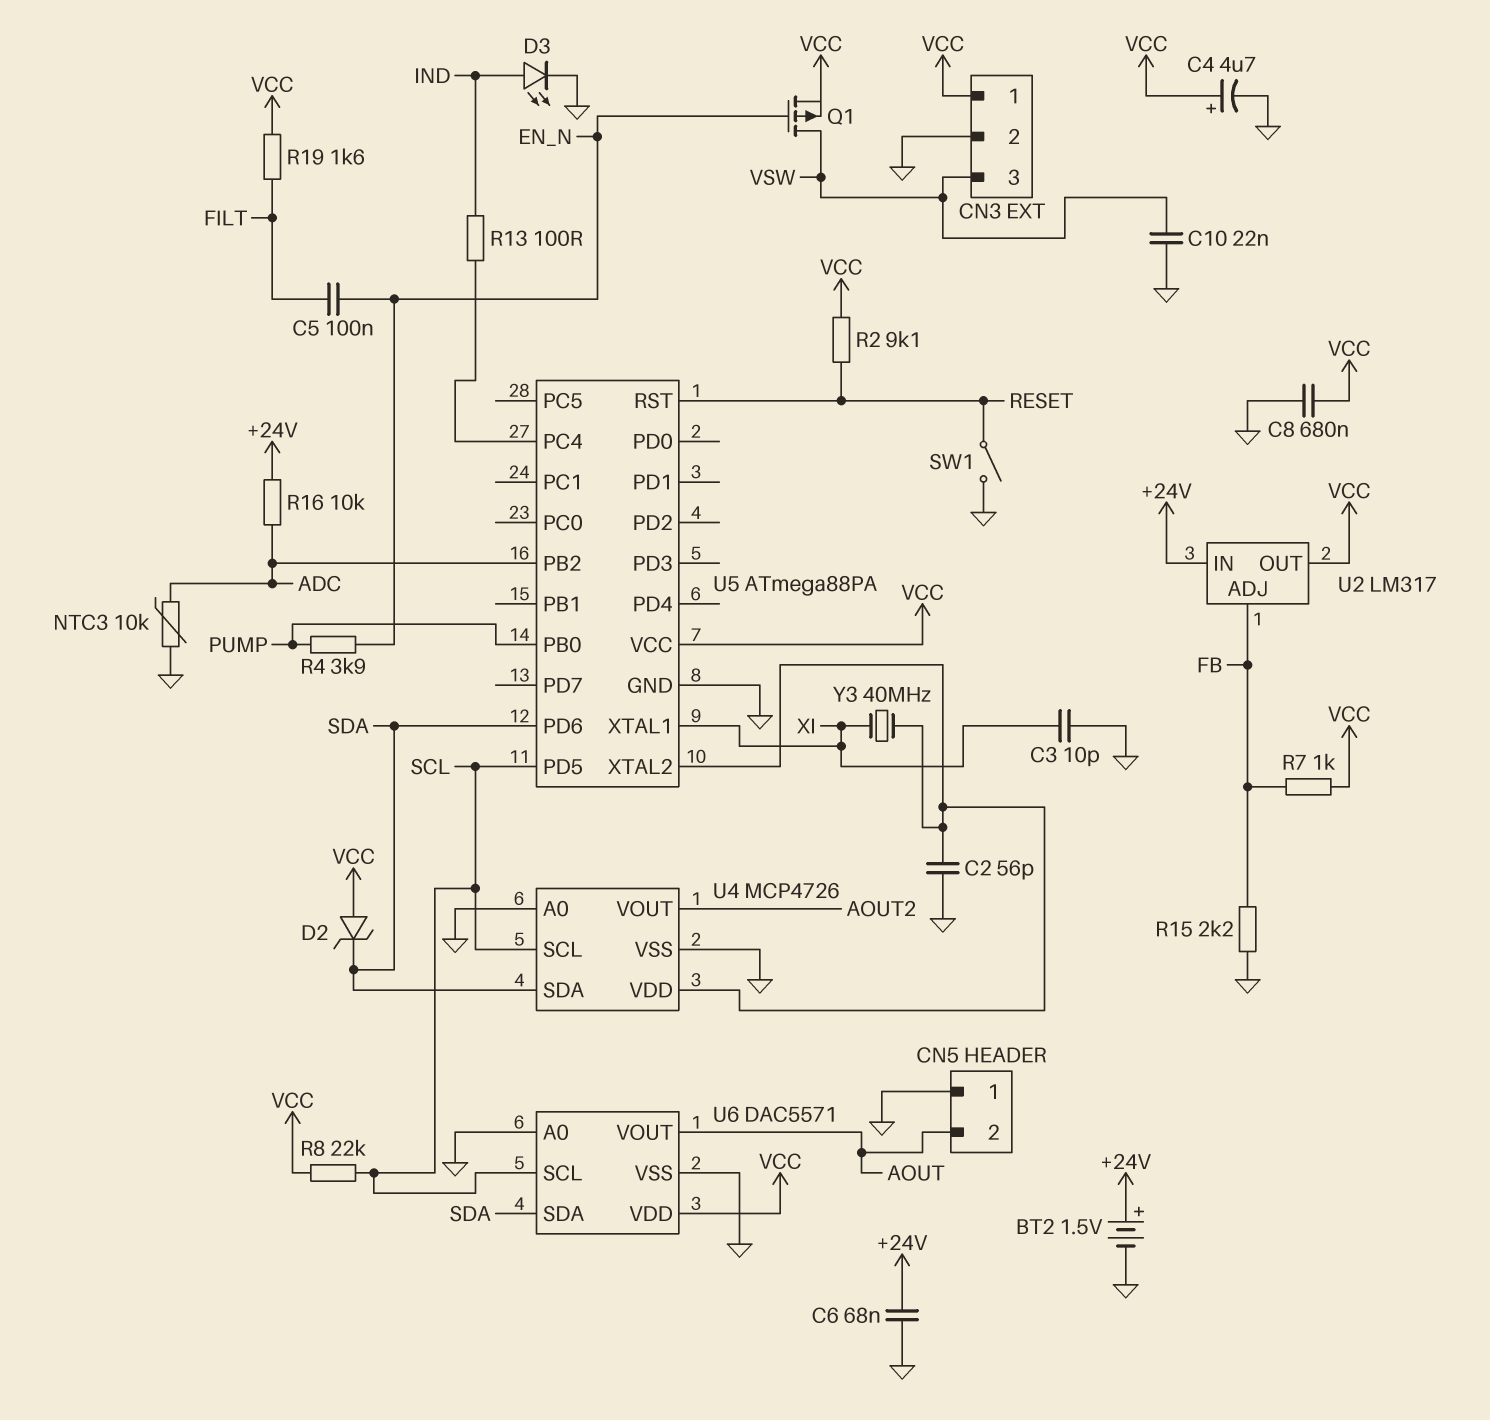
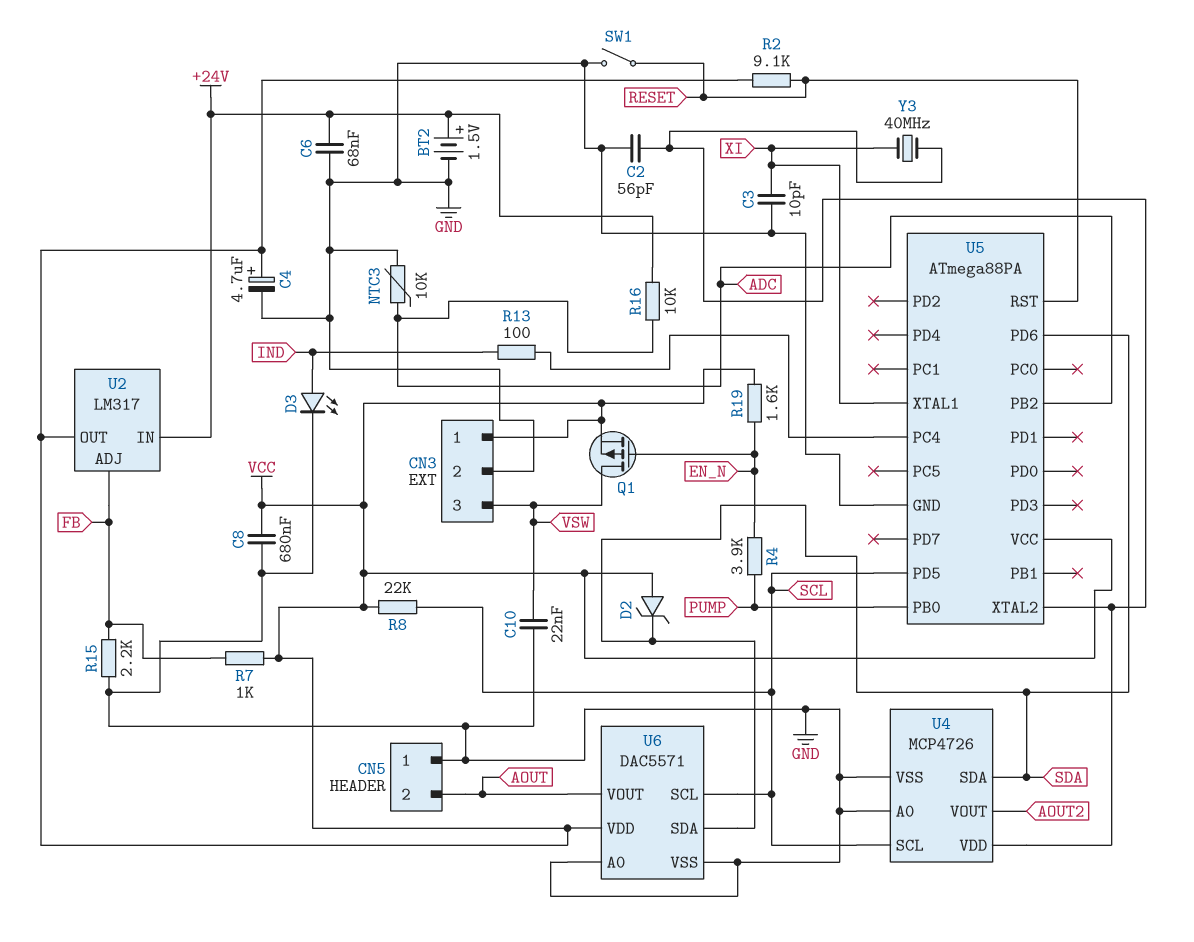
C5: 100nF (EN_N, FILT) -> none
R19: 1.6k (FILT, VCC) -> 1.6k (EN_N, VCC)

